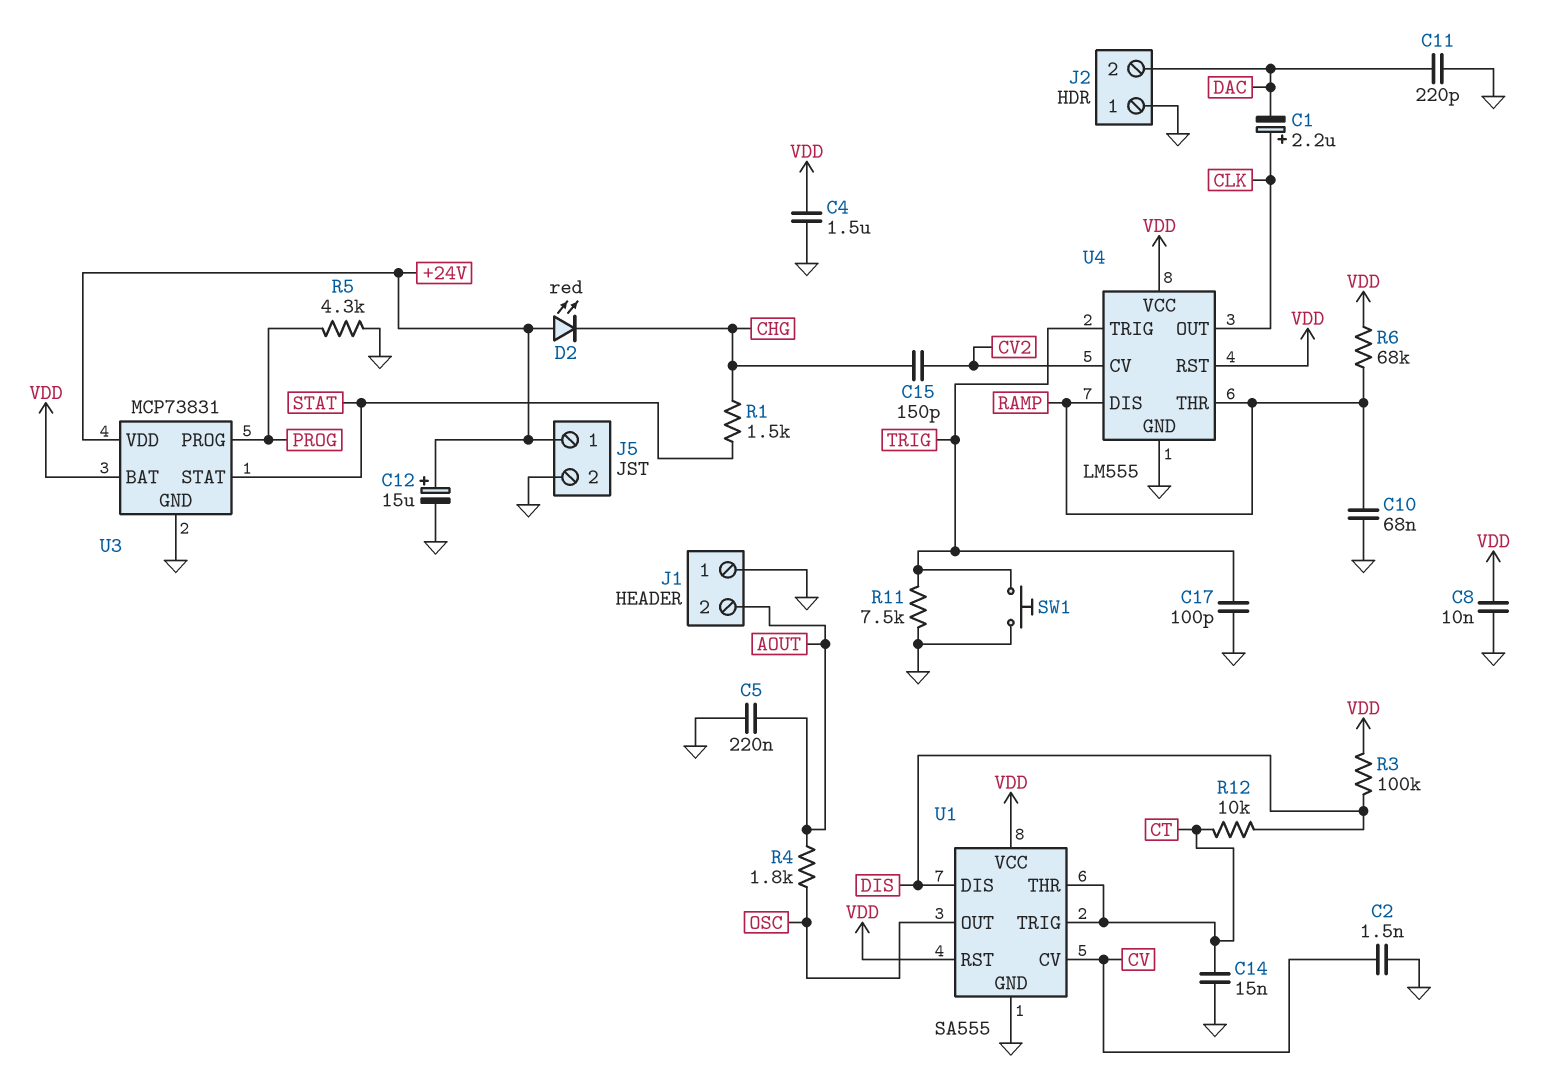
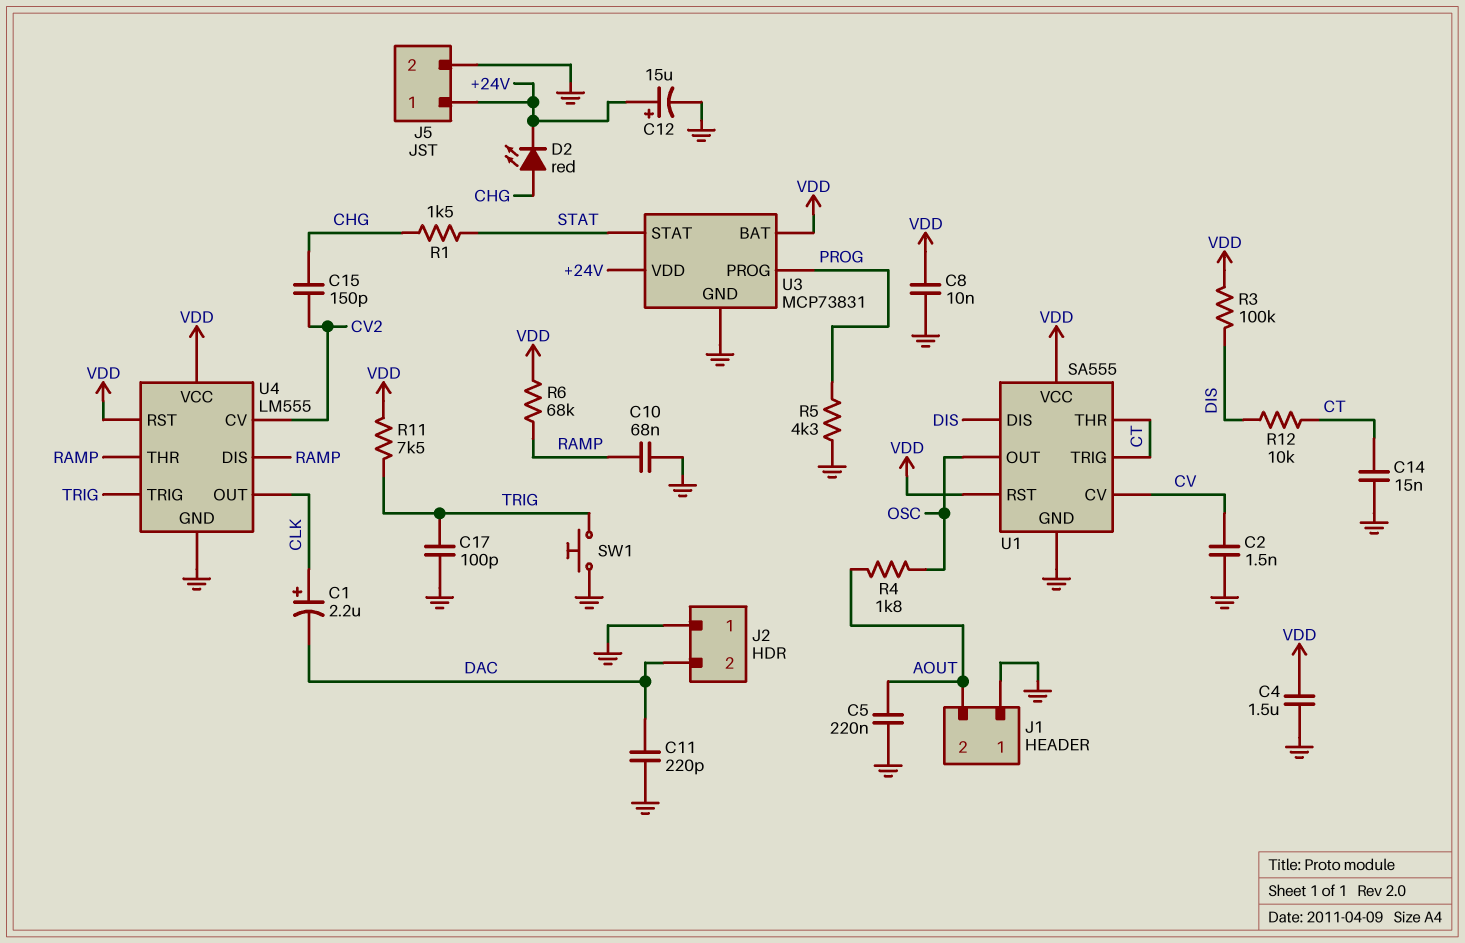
D2: LED red (A +24V, K CHG) -> LED red (A CHG, K +24V)
R11: 7.5k (GND, TRIG) -> 7.5k (TRIG, VDD)

